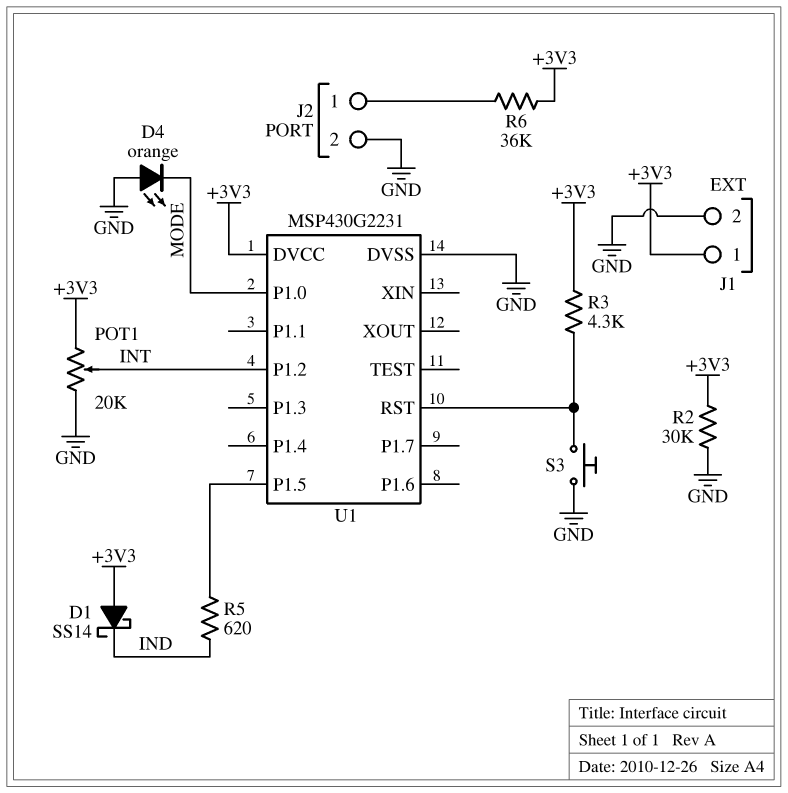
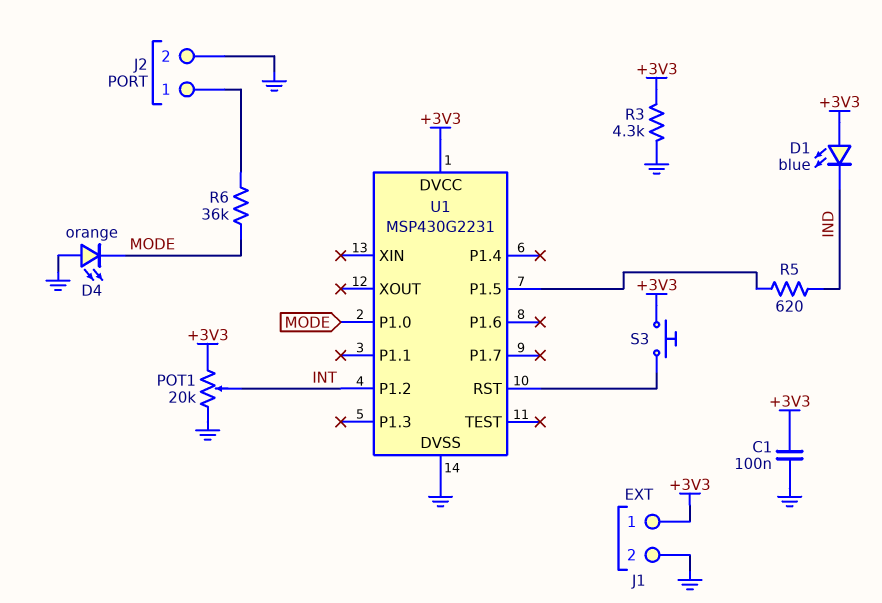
C1: none -> 100nF (+3V3, GND)
D1: schottky SS14 (A +3V3, K IND) -> LED blue (A +3V3, K IND)
R2: 30k (+3V3, GND) -> none
R3: 4.3k (+3V3, U1/RST) -> 4.3k (+3V3, GND)
R6: 36k (+3V3, J2/1) -> 36k (J2/1, MODE)
S3: button (GND, U1/RST) -> button (+3V3, U1/RST)

